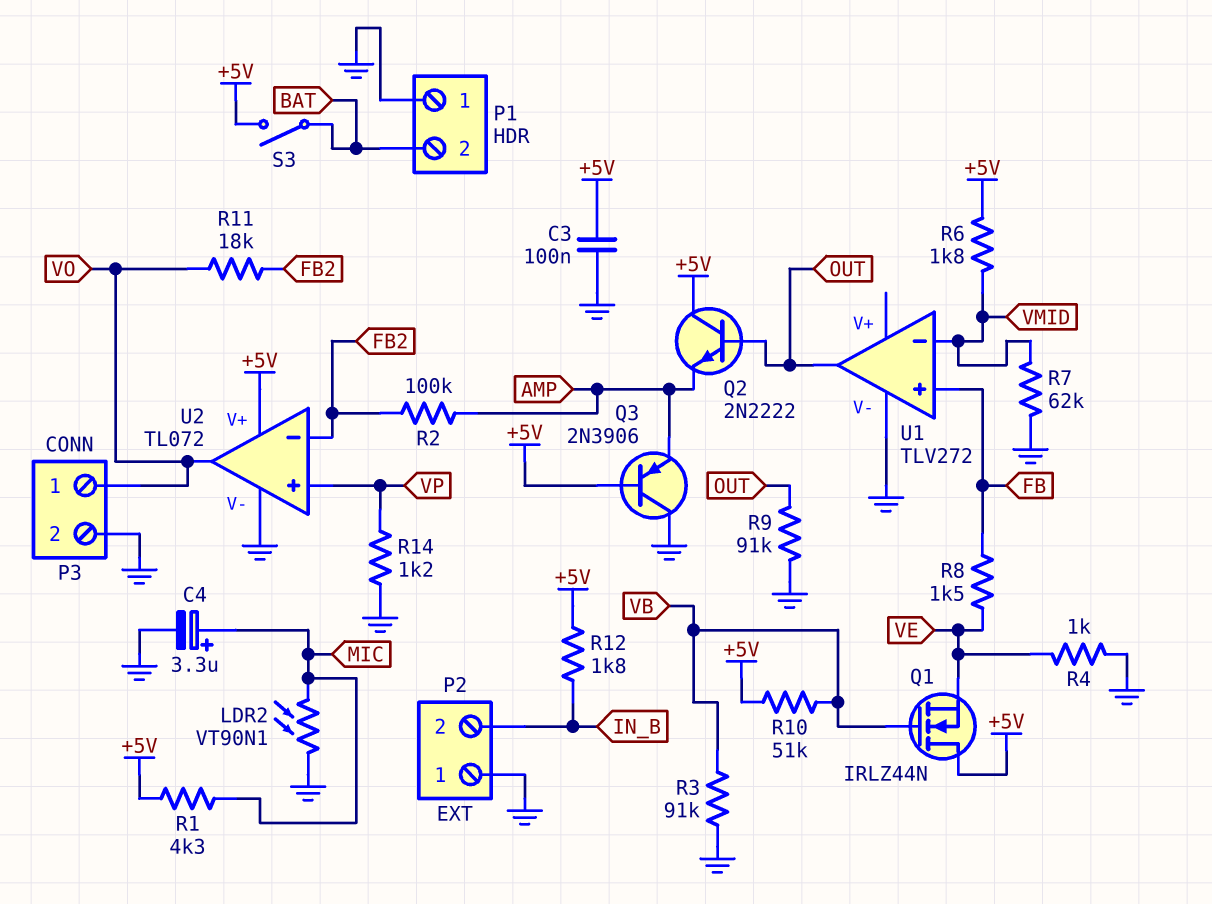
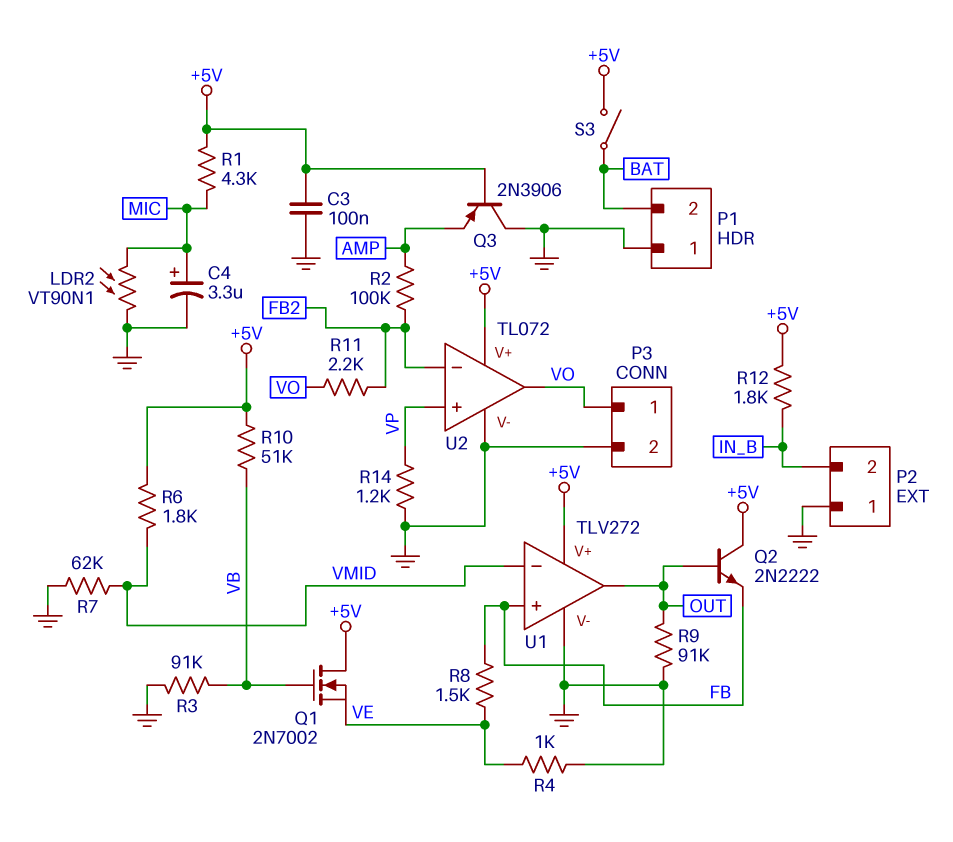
Q1: NMOS IRLZ44N (G VB, D +5V, S VE) -> NMOS 2N7002 (G VB, D +5V, S VE)
Q2: NPN 2N2222 (B OUT, C +5V, E AMP) -> NPN 2N2222 (B OUT, C +5V, E FB)
R11: 18k (FB2, VO) -> 2.2k (FB2, VO)
U1 pin V+: none -> +5V

